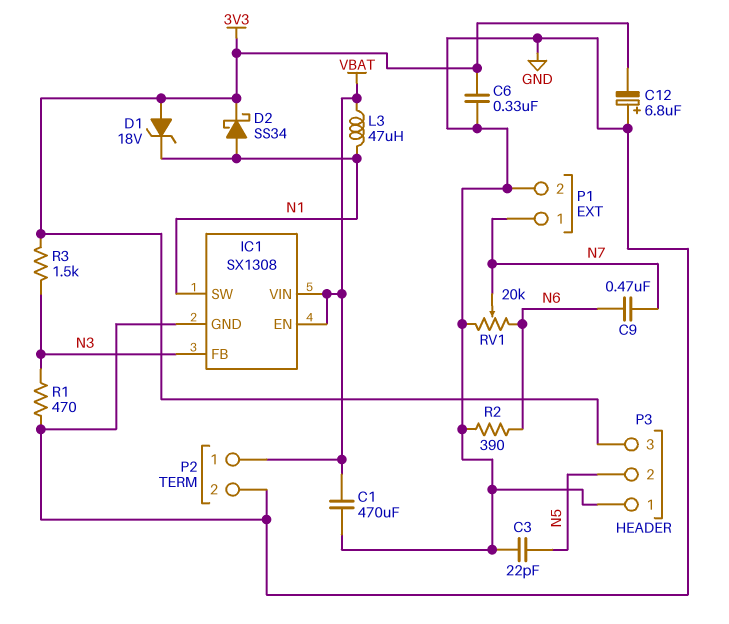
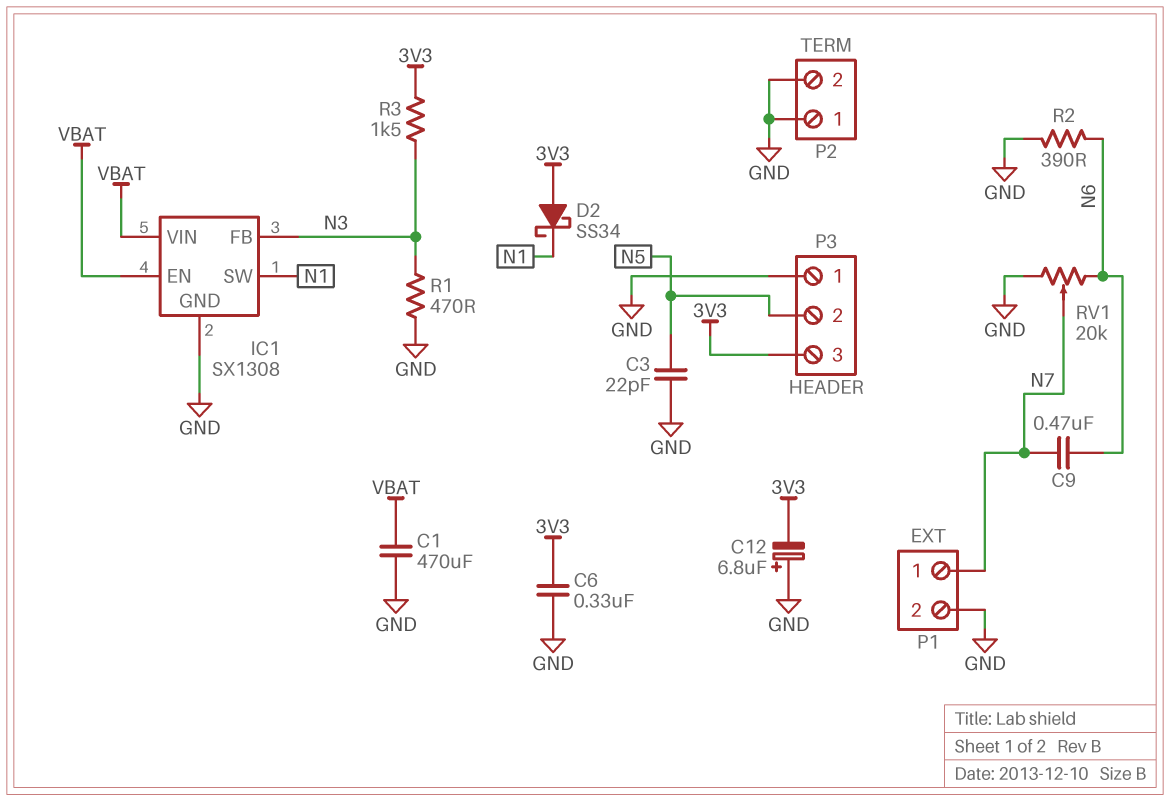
D1: zener 18V (A 3V3, K N1) -> none
D2: schottky SS34 (A N1, K 3V3) -> schottky SS34 (A 3V3, K N1)
L3: 47uH (N1, VBAT) -> none
P2 pin 1: VBAT -> GND

